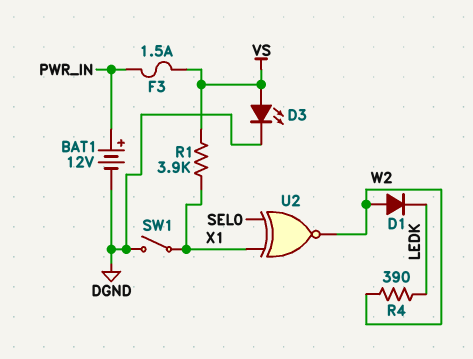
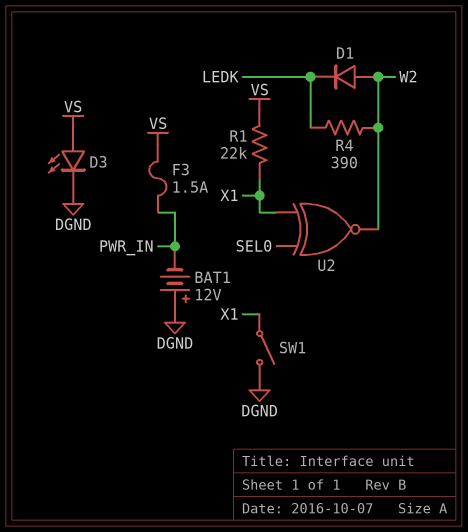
BAT1: 12V (plus PWR_IN, minus DGND) -> 12V (plus DGND, minus PWR_IN)
R1: 3.9k (VS, X1) -> 22k (VS, X1)

